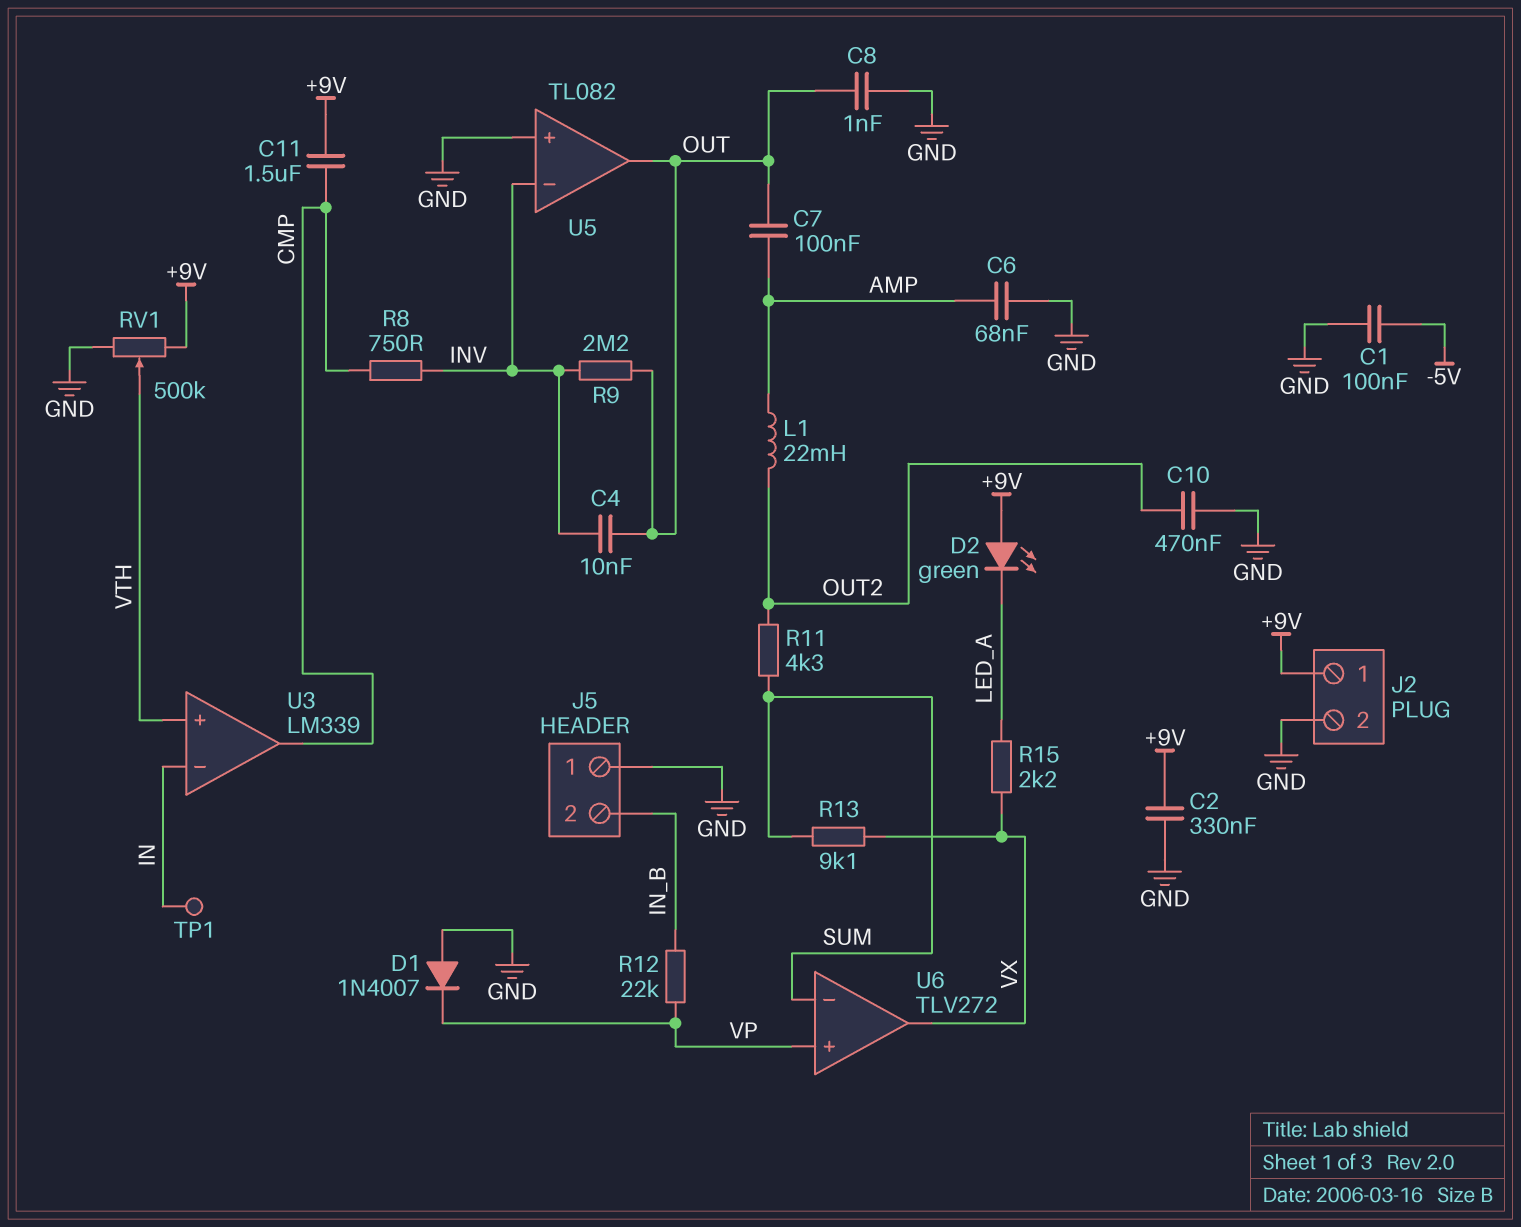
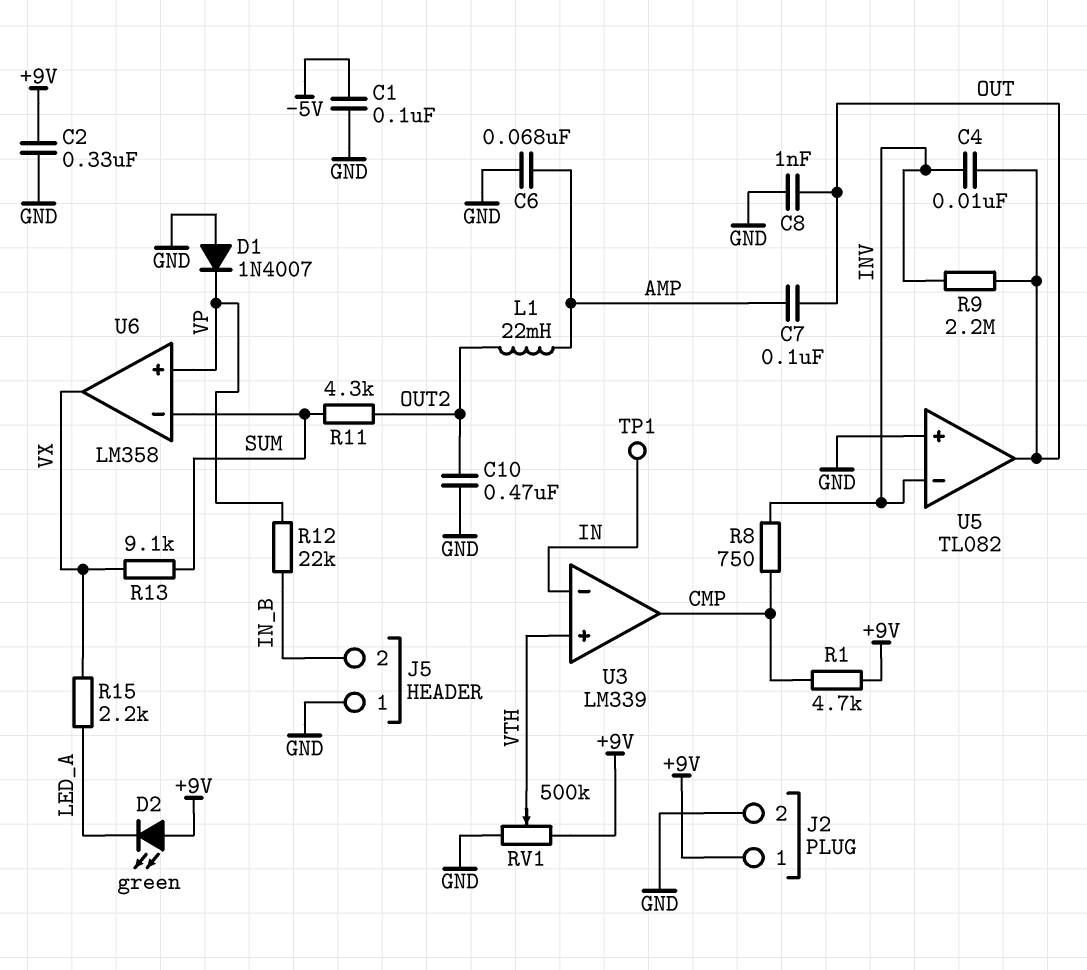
C11: 1.5uF (+9V, CMP) -> none
R1: none -> 4.7k (+9V, CMP)
U6: TLV272 -> LM358

